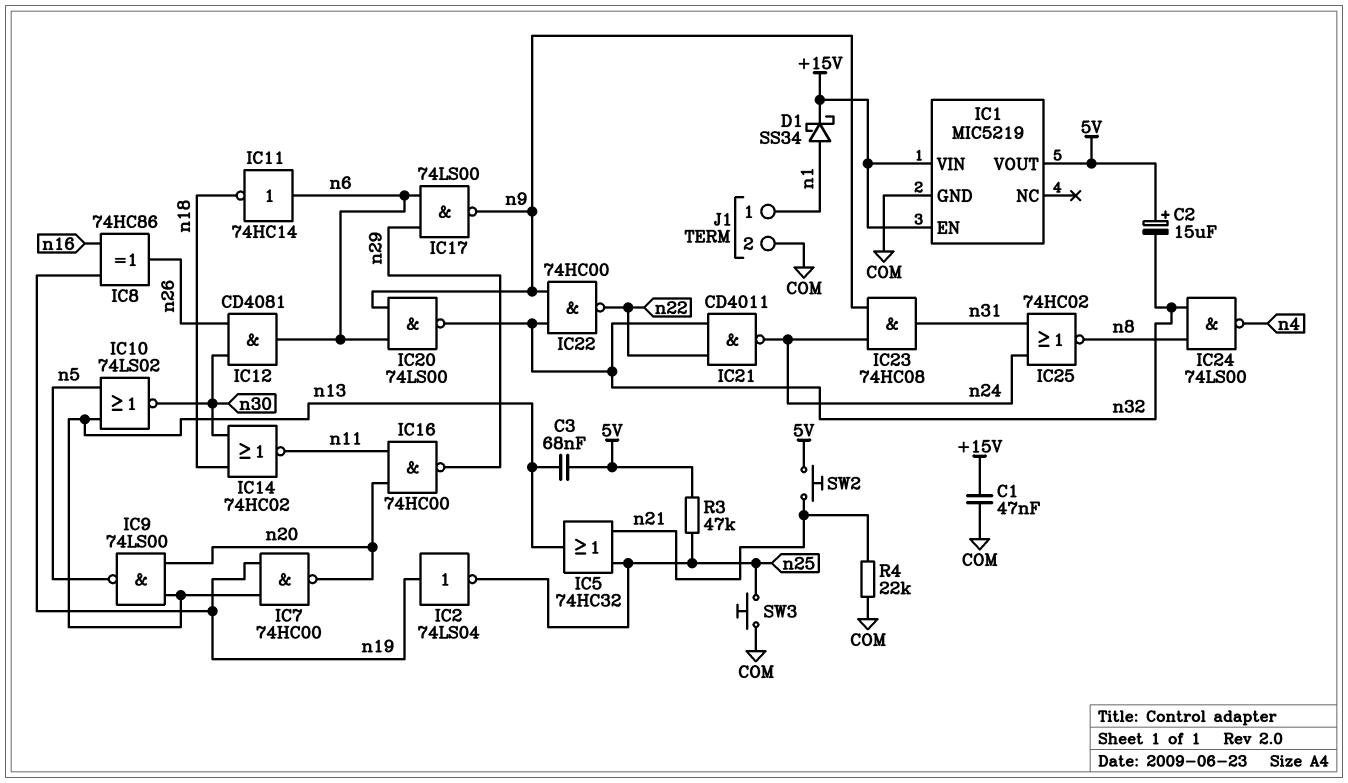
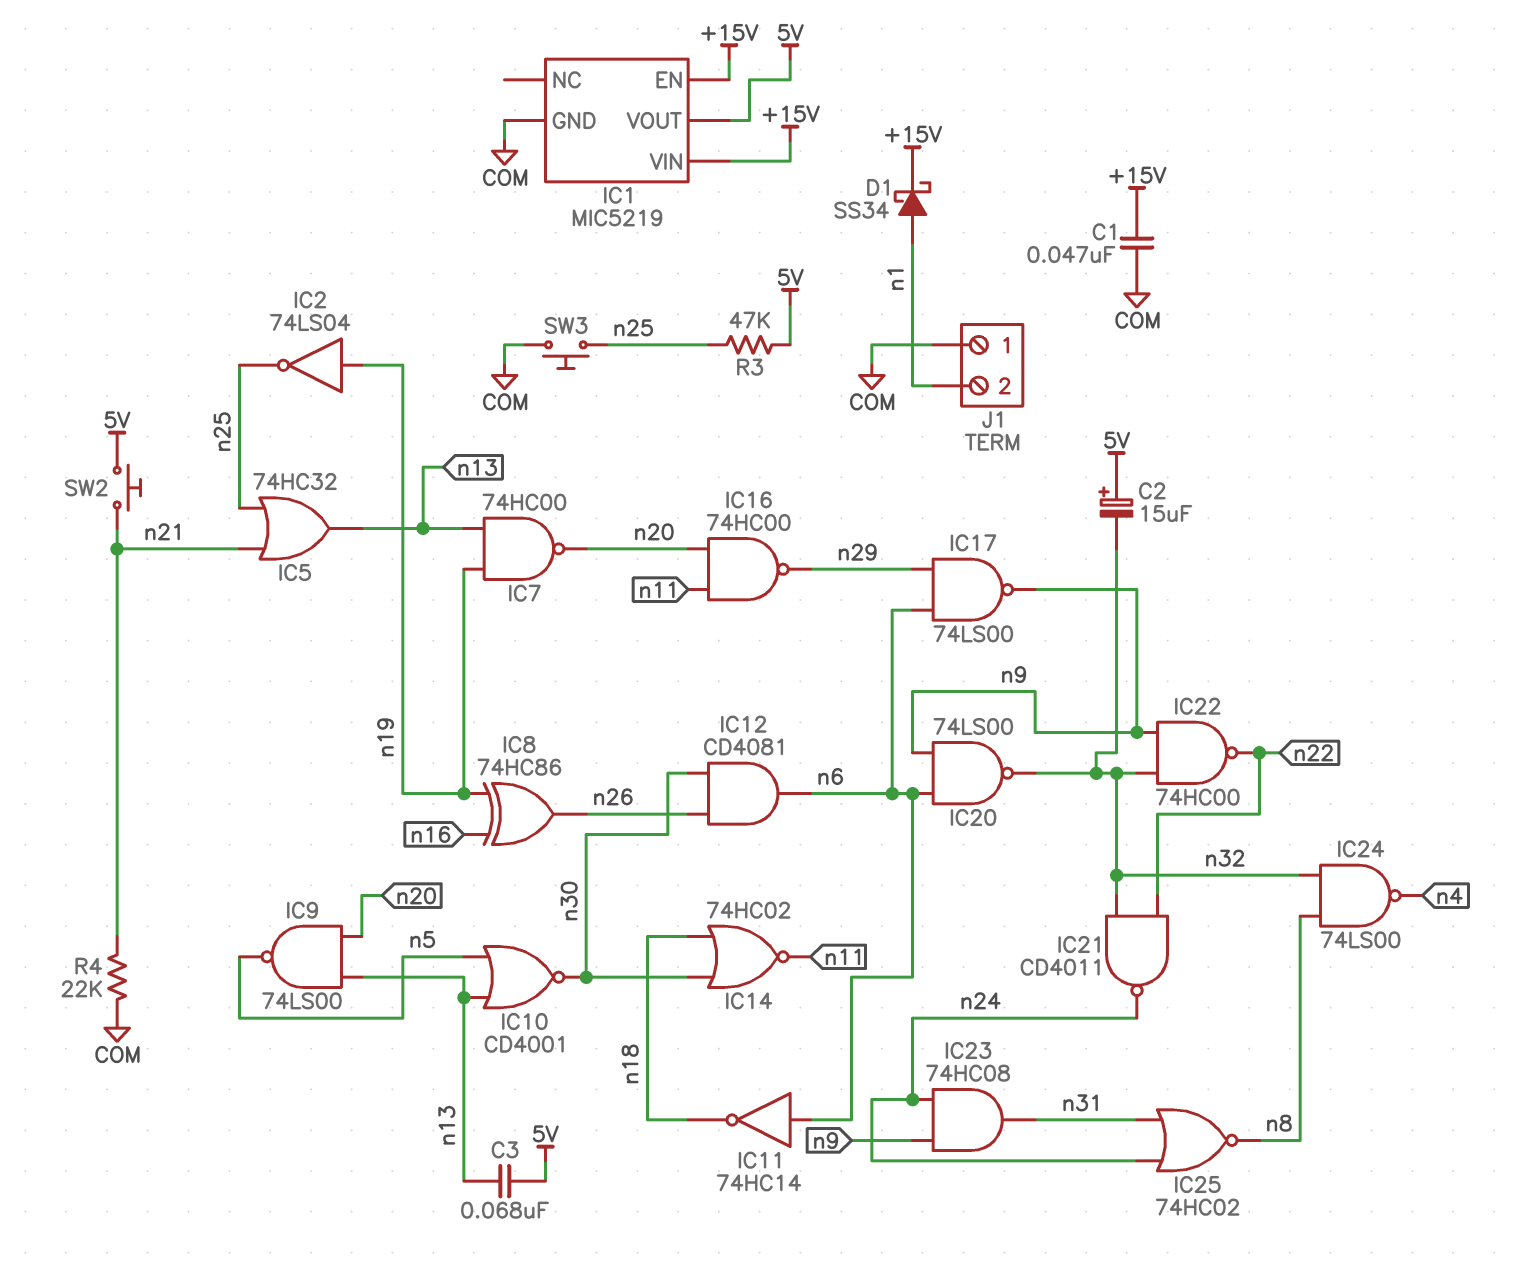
IC10: NOR 74LS02 (in n5, in n13, out n30) -> NOR CD4001 (in n5, in n13, out n30)
J1 pin 1: n1 -> COM
J1 pin 2: COM -> n1

